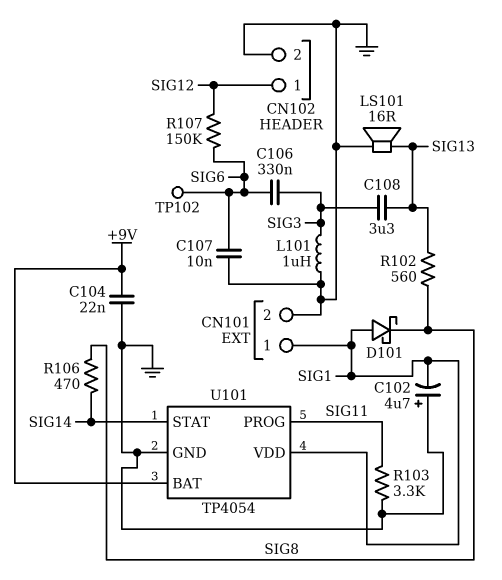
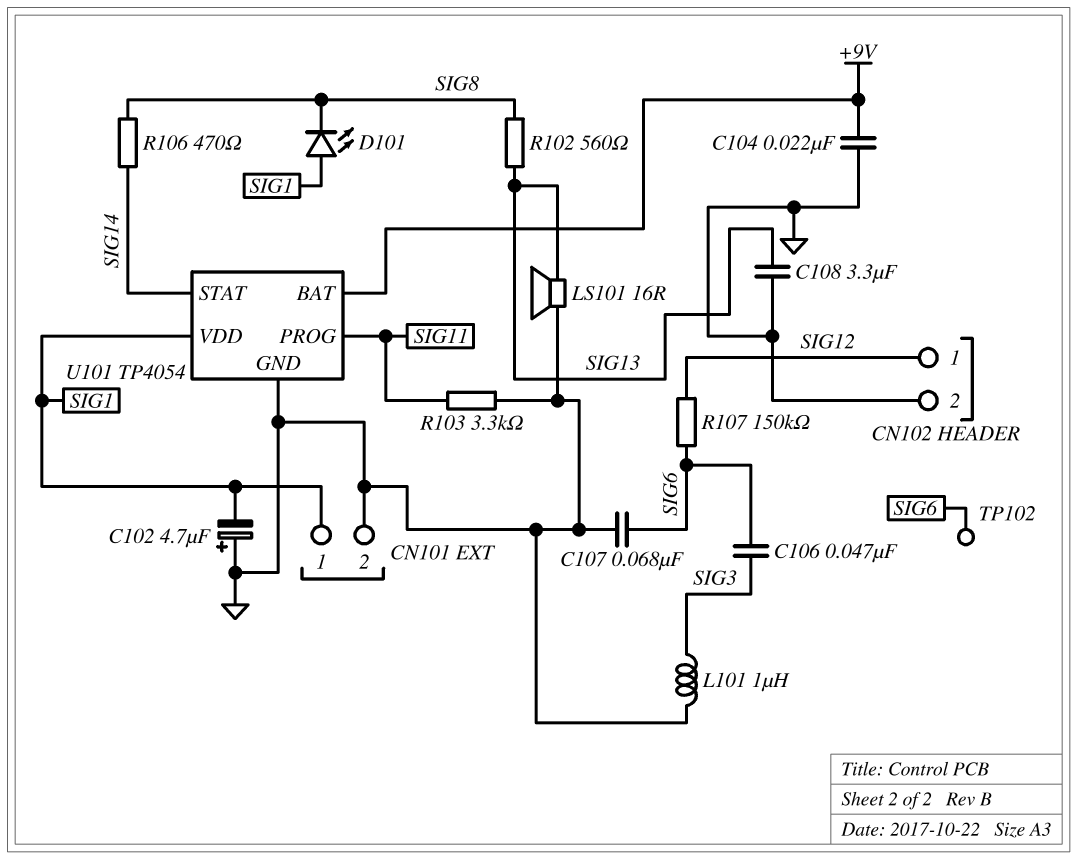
C106: 330nF (SIG3, SIG6) -> 47nF (SIG3, SIG6)
C107: 10nF (GND, SIG6) -> 68nF (GND, SIG6)
C108: 3.3uF (SIG3, SIG13) -> 3.3uF (GND, SIG13)
D101: schottky (A SIG1, K SIG8) -> LED (A SIG1, K SIG8)

